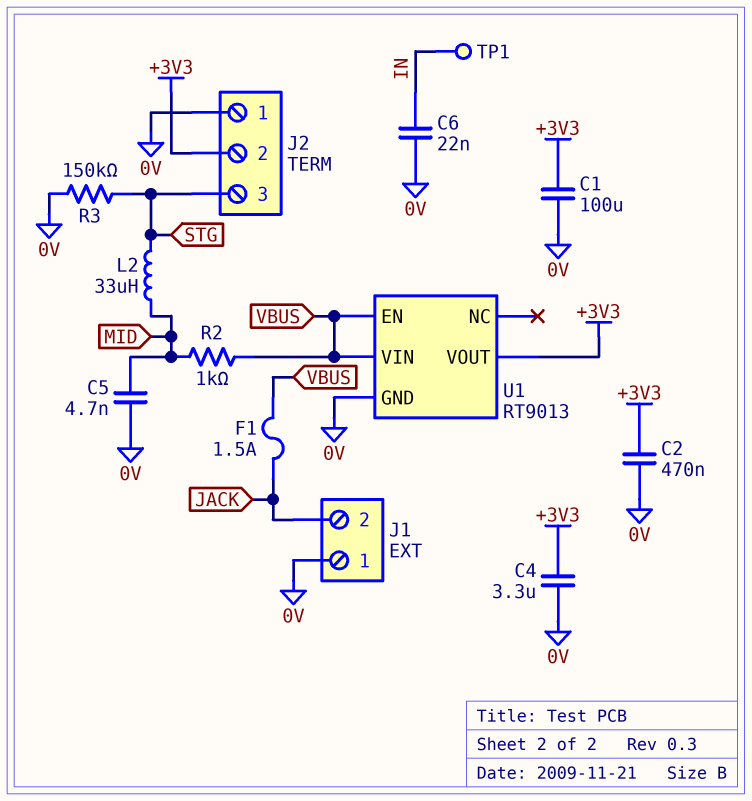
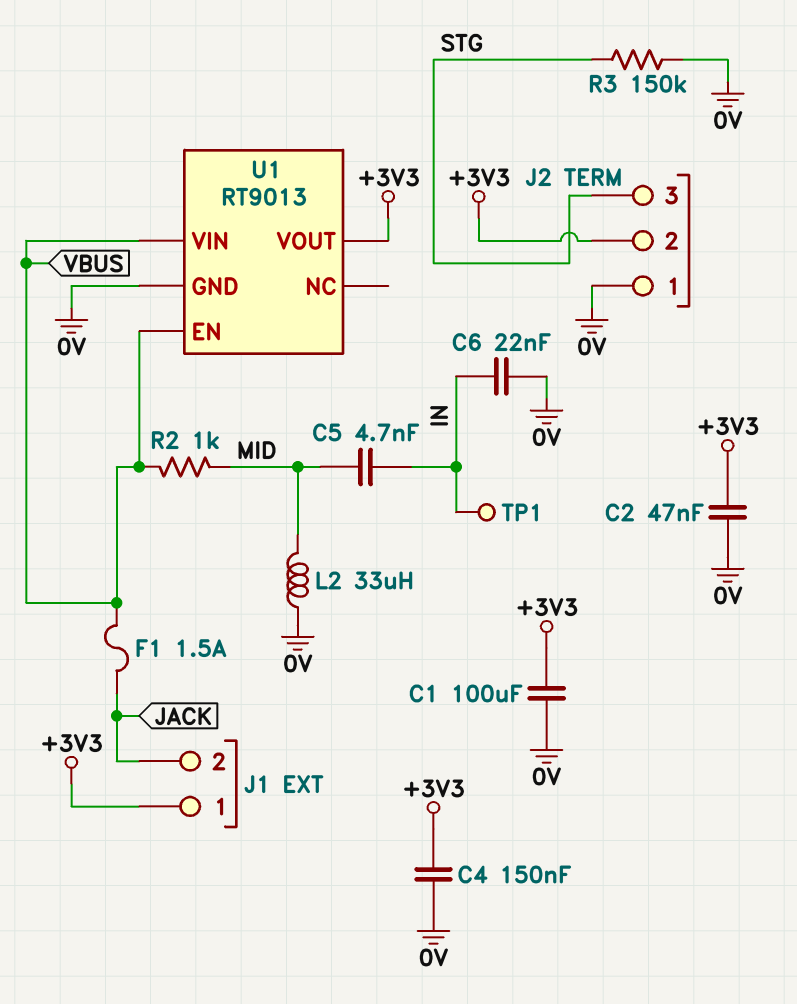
C2: 470nF (+3V3, 0V) -> 47nF (+3V3, 0V)
C4: 3.3uF (+3V3, 0V) -> 150nF (+3V3, 0V)
C5: 4.7nF (0V, MID) -> 4.7nF (IN, MID)
J1 pin 1: 0V -> +3V3
L2: 33uH (MID, STG) -> 33uH (0V, MID)

